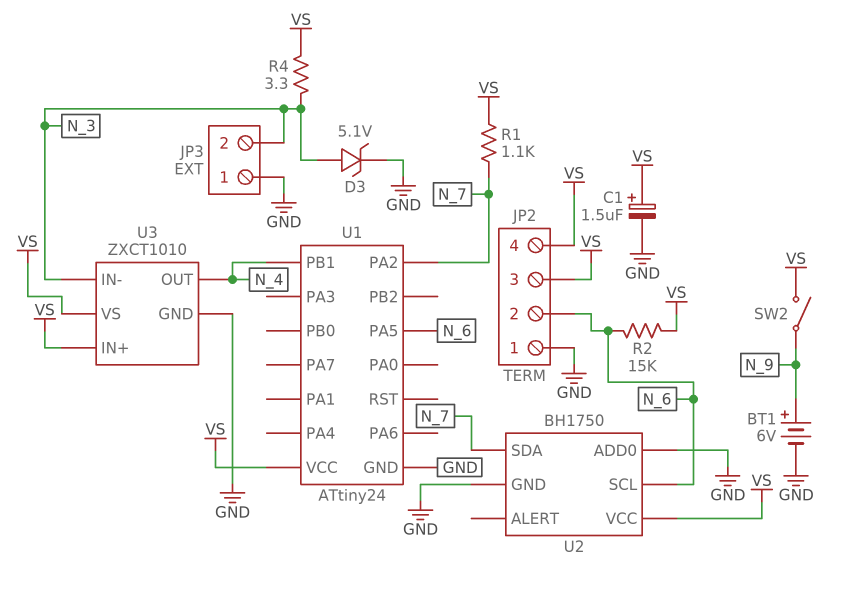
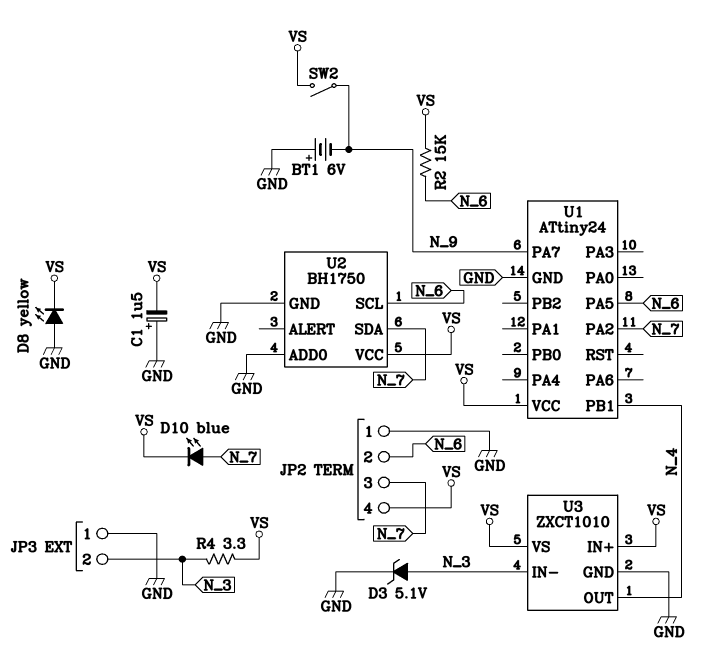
BT1: 6V (plus N_9, minus GND) -> 6V (plus GND, minus N_9)
C1: 1.5uF (plus VS, minus GND) -> 1.5uF (plus GND, minus VS)
D8: none -> LED yellow (A GND, K VS)
D10: none -> LED blue (A N_7, K VS)
JP2 pin 3: VS -> N_7
R1: 1.1k (N_7, VS) -> none
U1 pin PA7: none -> N_9

